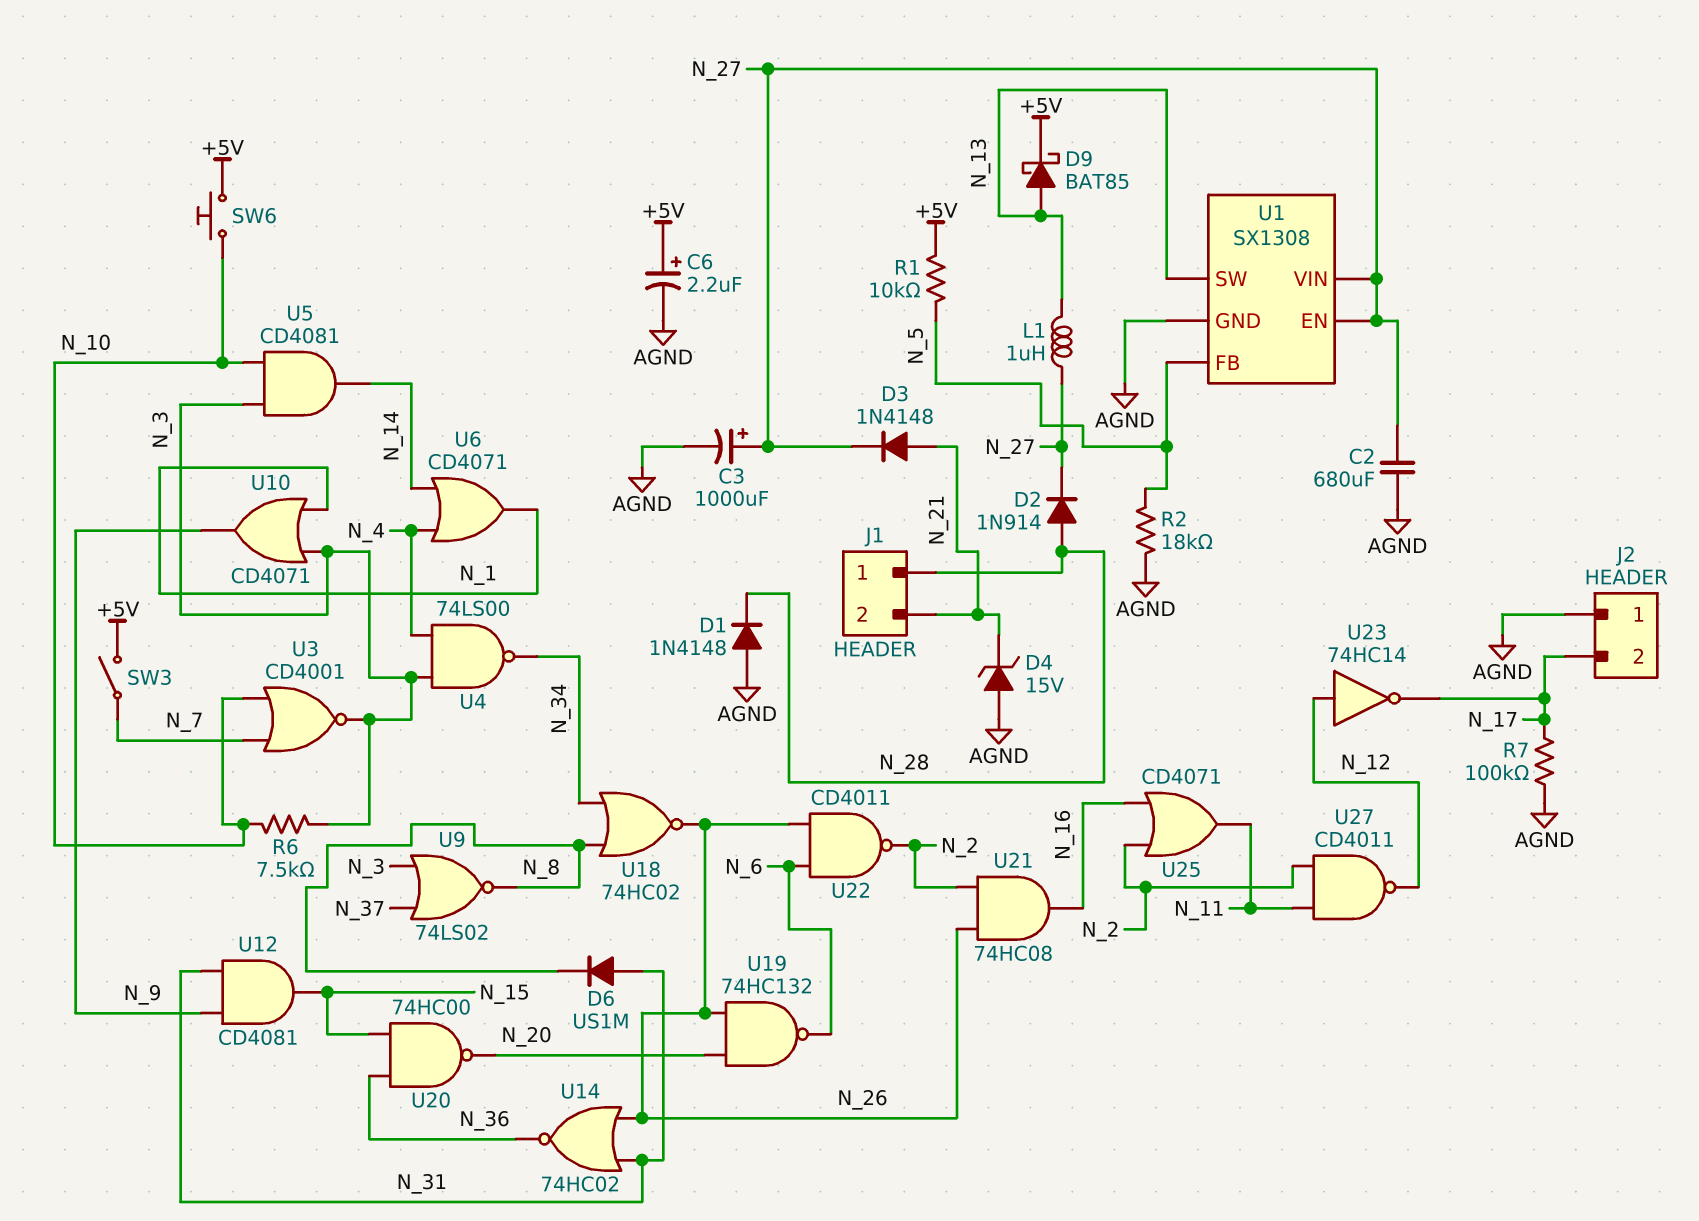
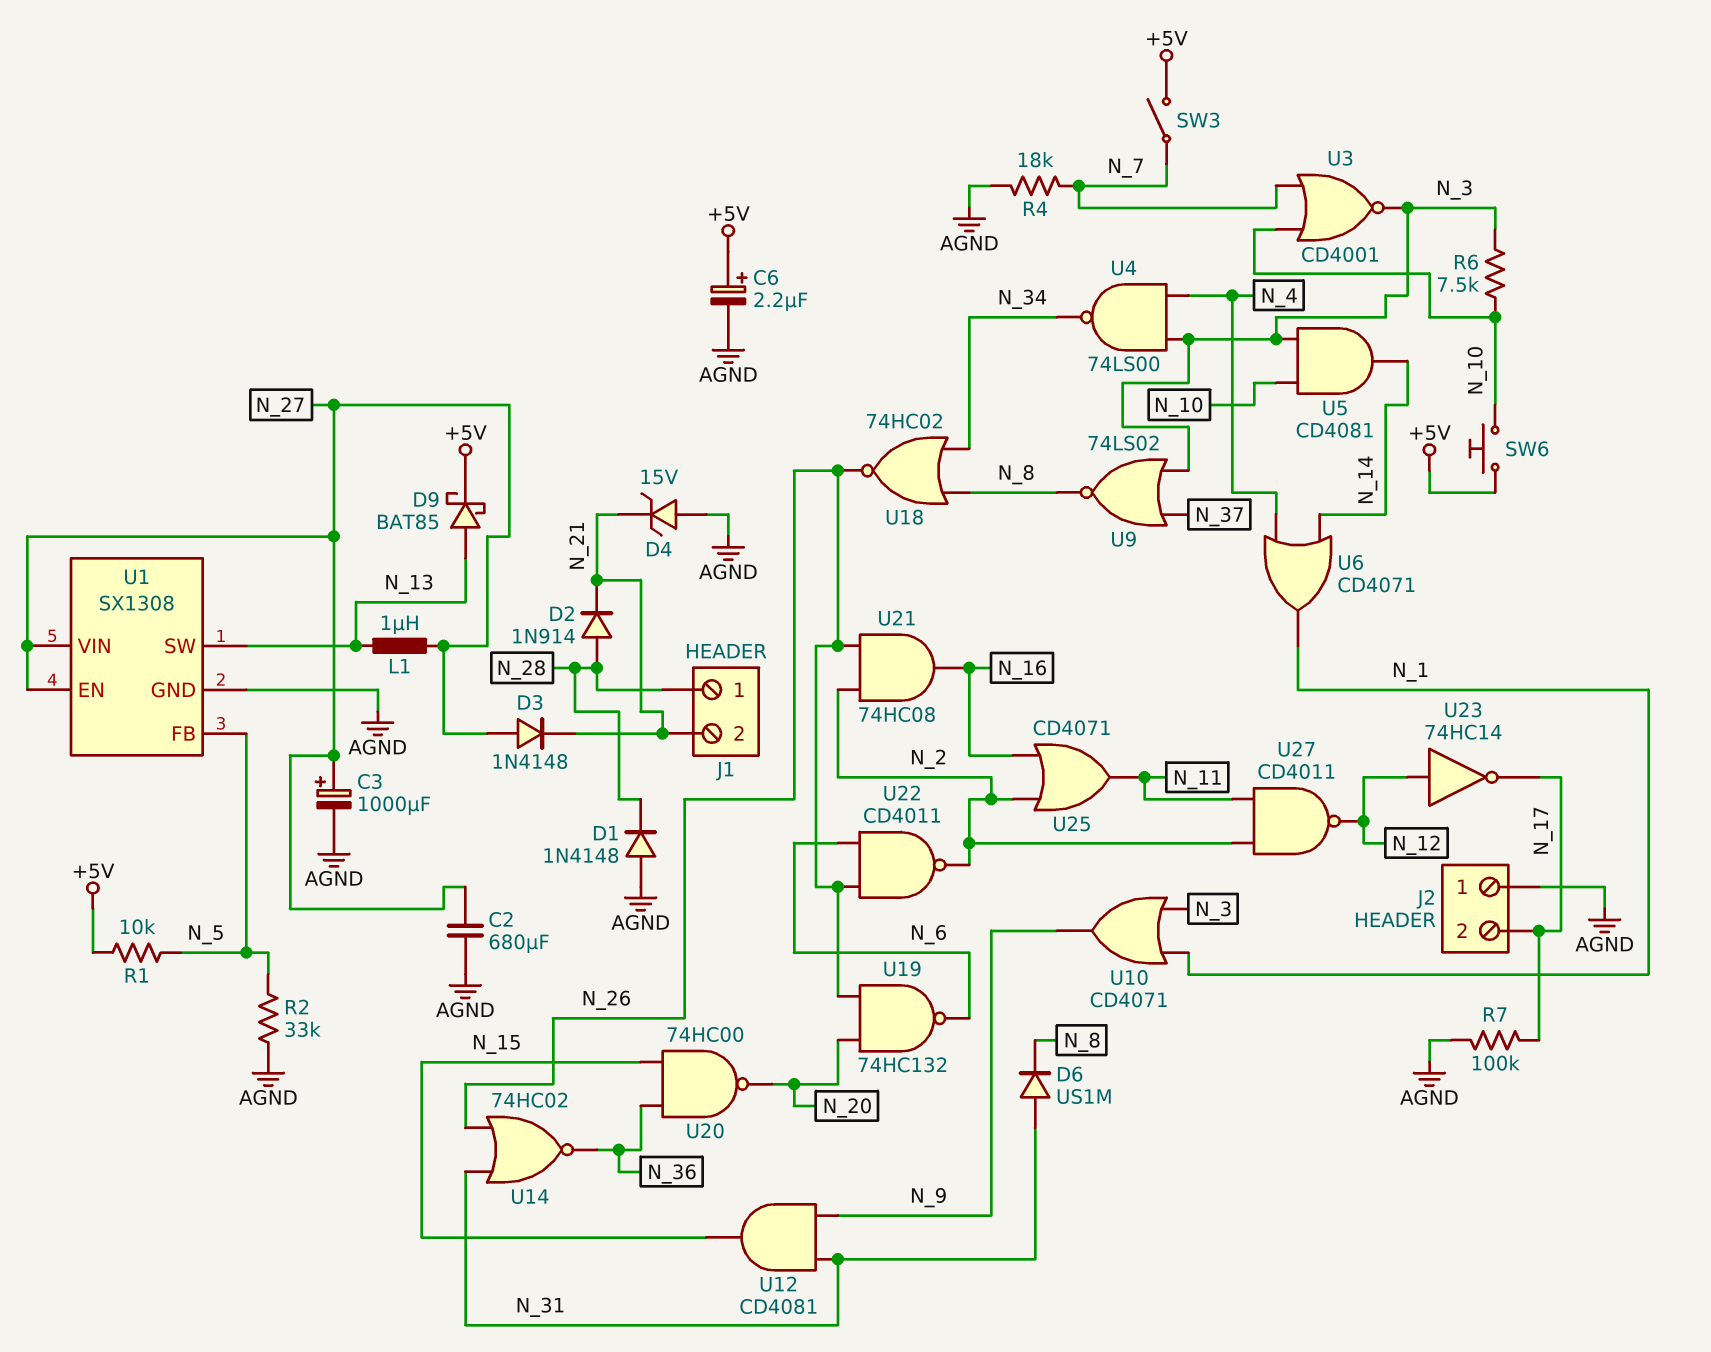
D2: diode 1N914 (A N_28, K N_27) -> diode 1N914 (A N_28, K N_21)
D3: diode 1N4148 (A N_21, K N_27) -> diode 1N4148 (A N_27, K N_21)
R2: 18k (AGND, N_5) -> 33k (AGND, N_5)
R4: none -> 18k (AGND, N_7)

